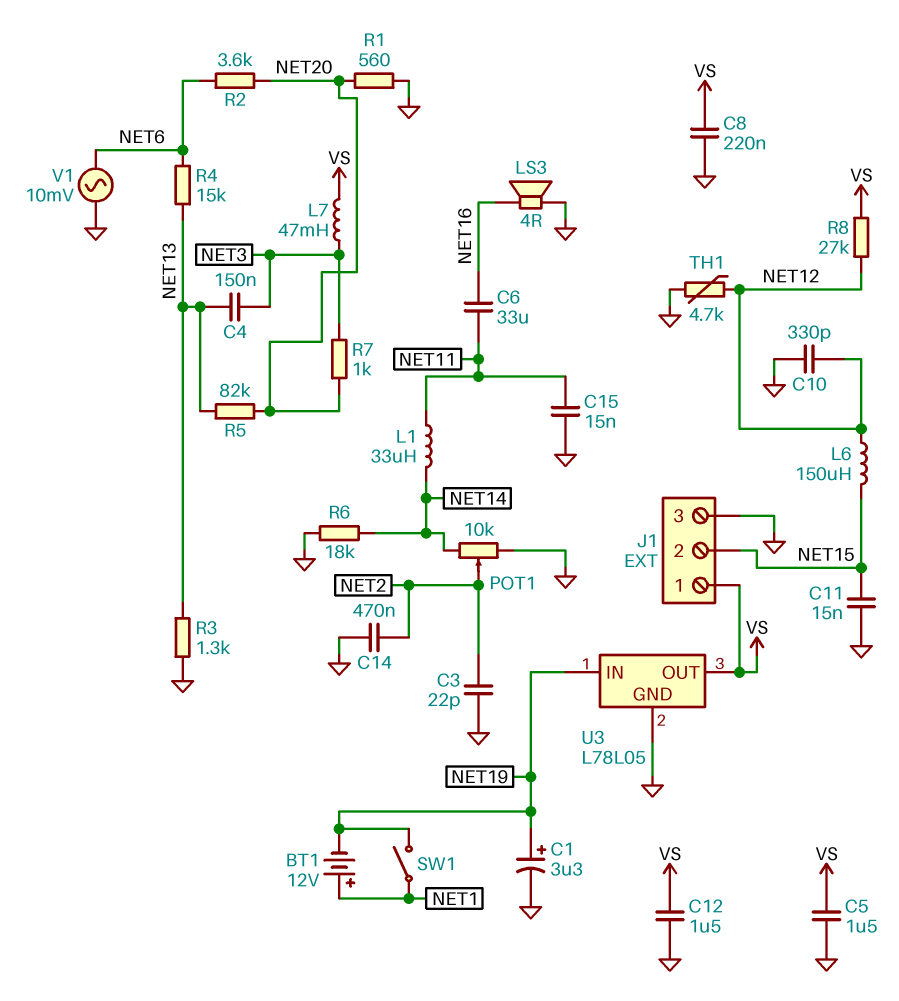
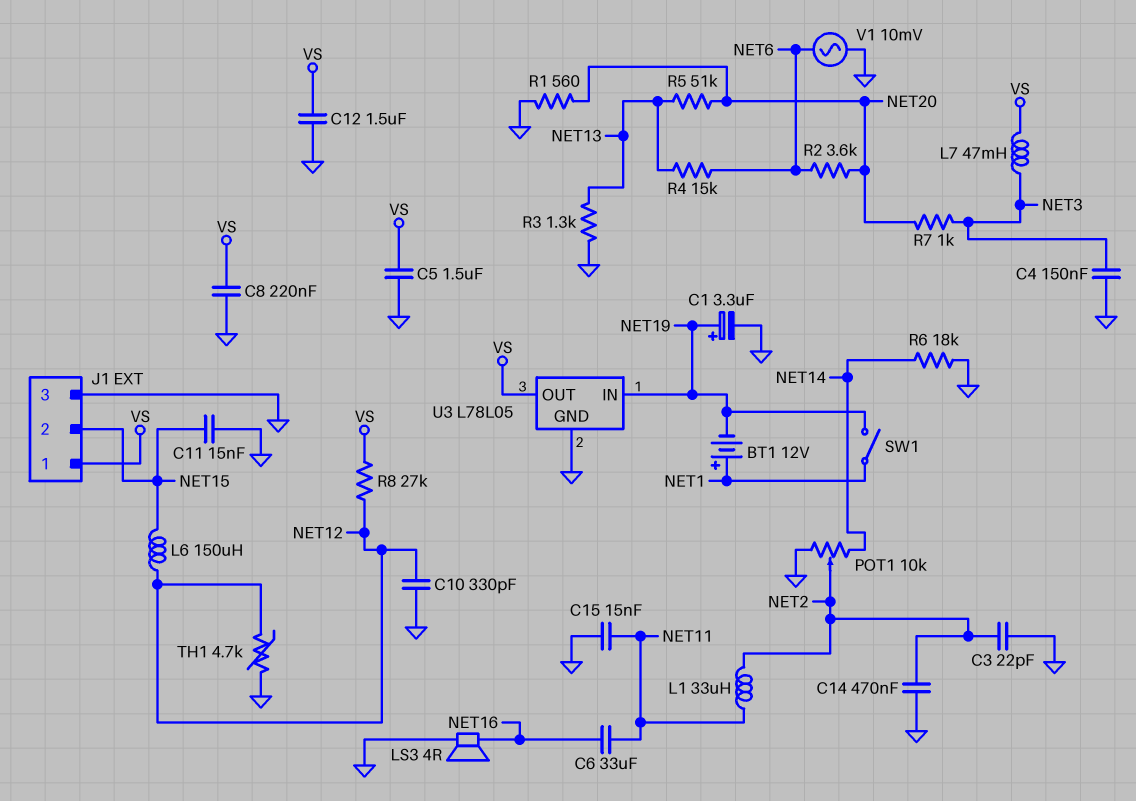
C4: 150nF (NET3, NET13) -> 150nF (GND, NET3)
L1: 33uH (NET11, NET14) -> 33uH (NET2, NET11)
R5: 82k (NET13, NET20) -> 51k (NET13, NET20)

